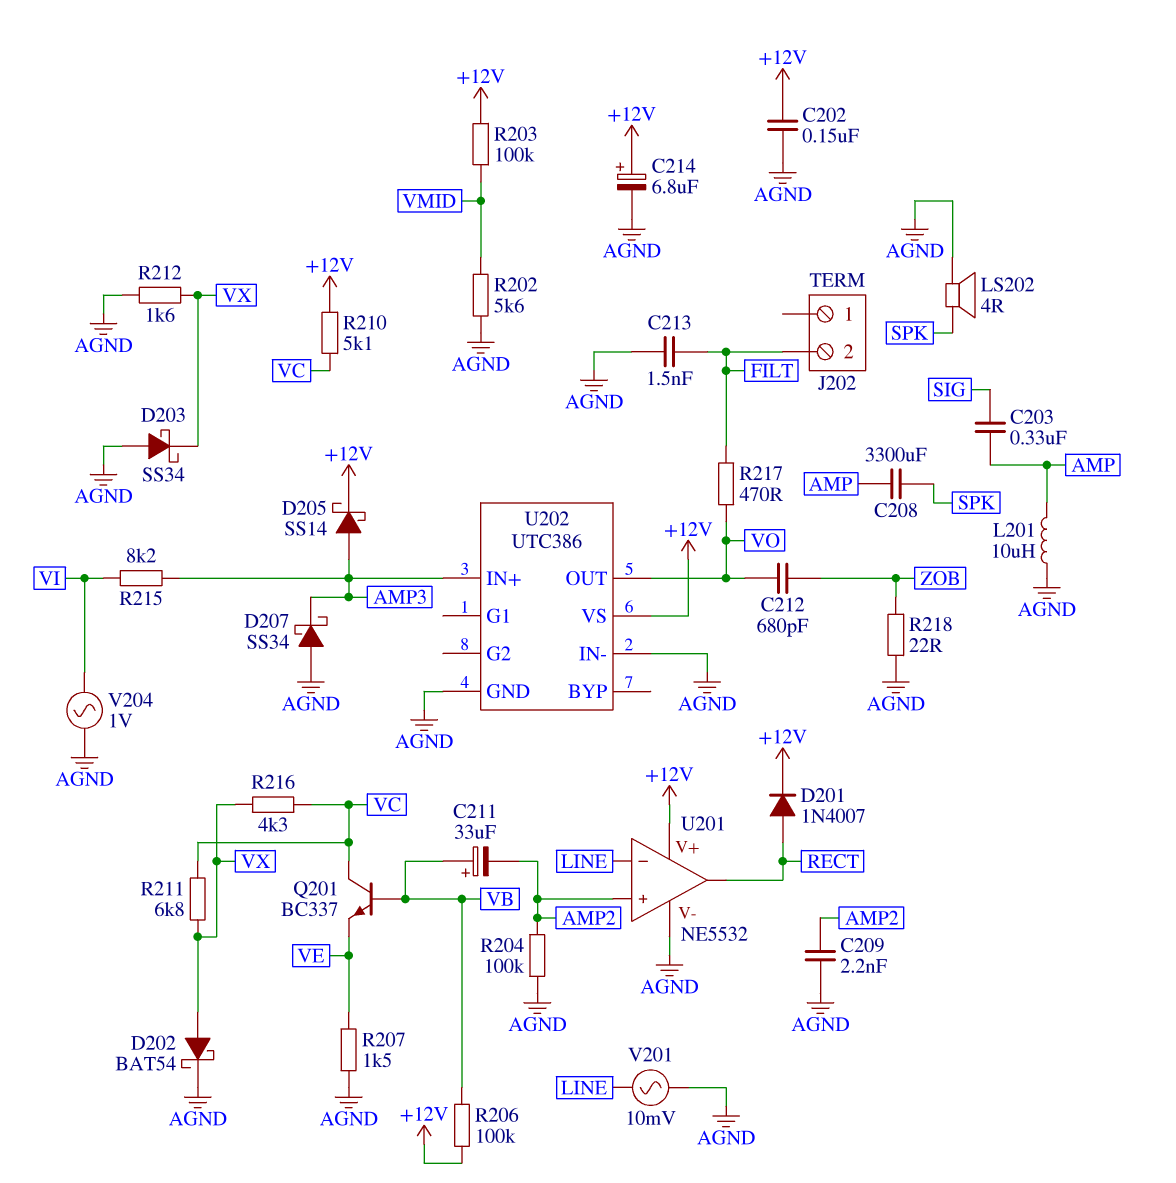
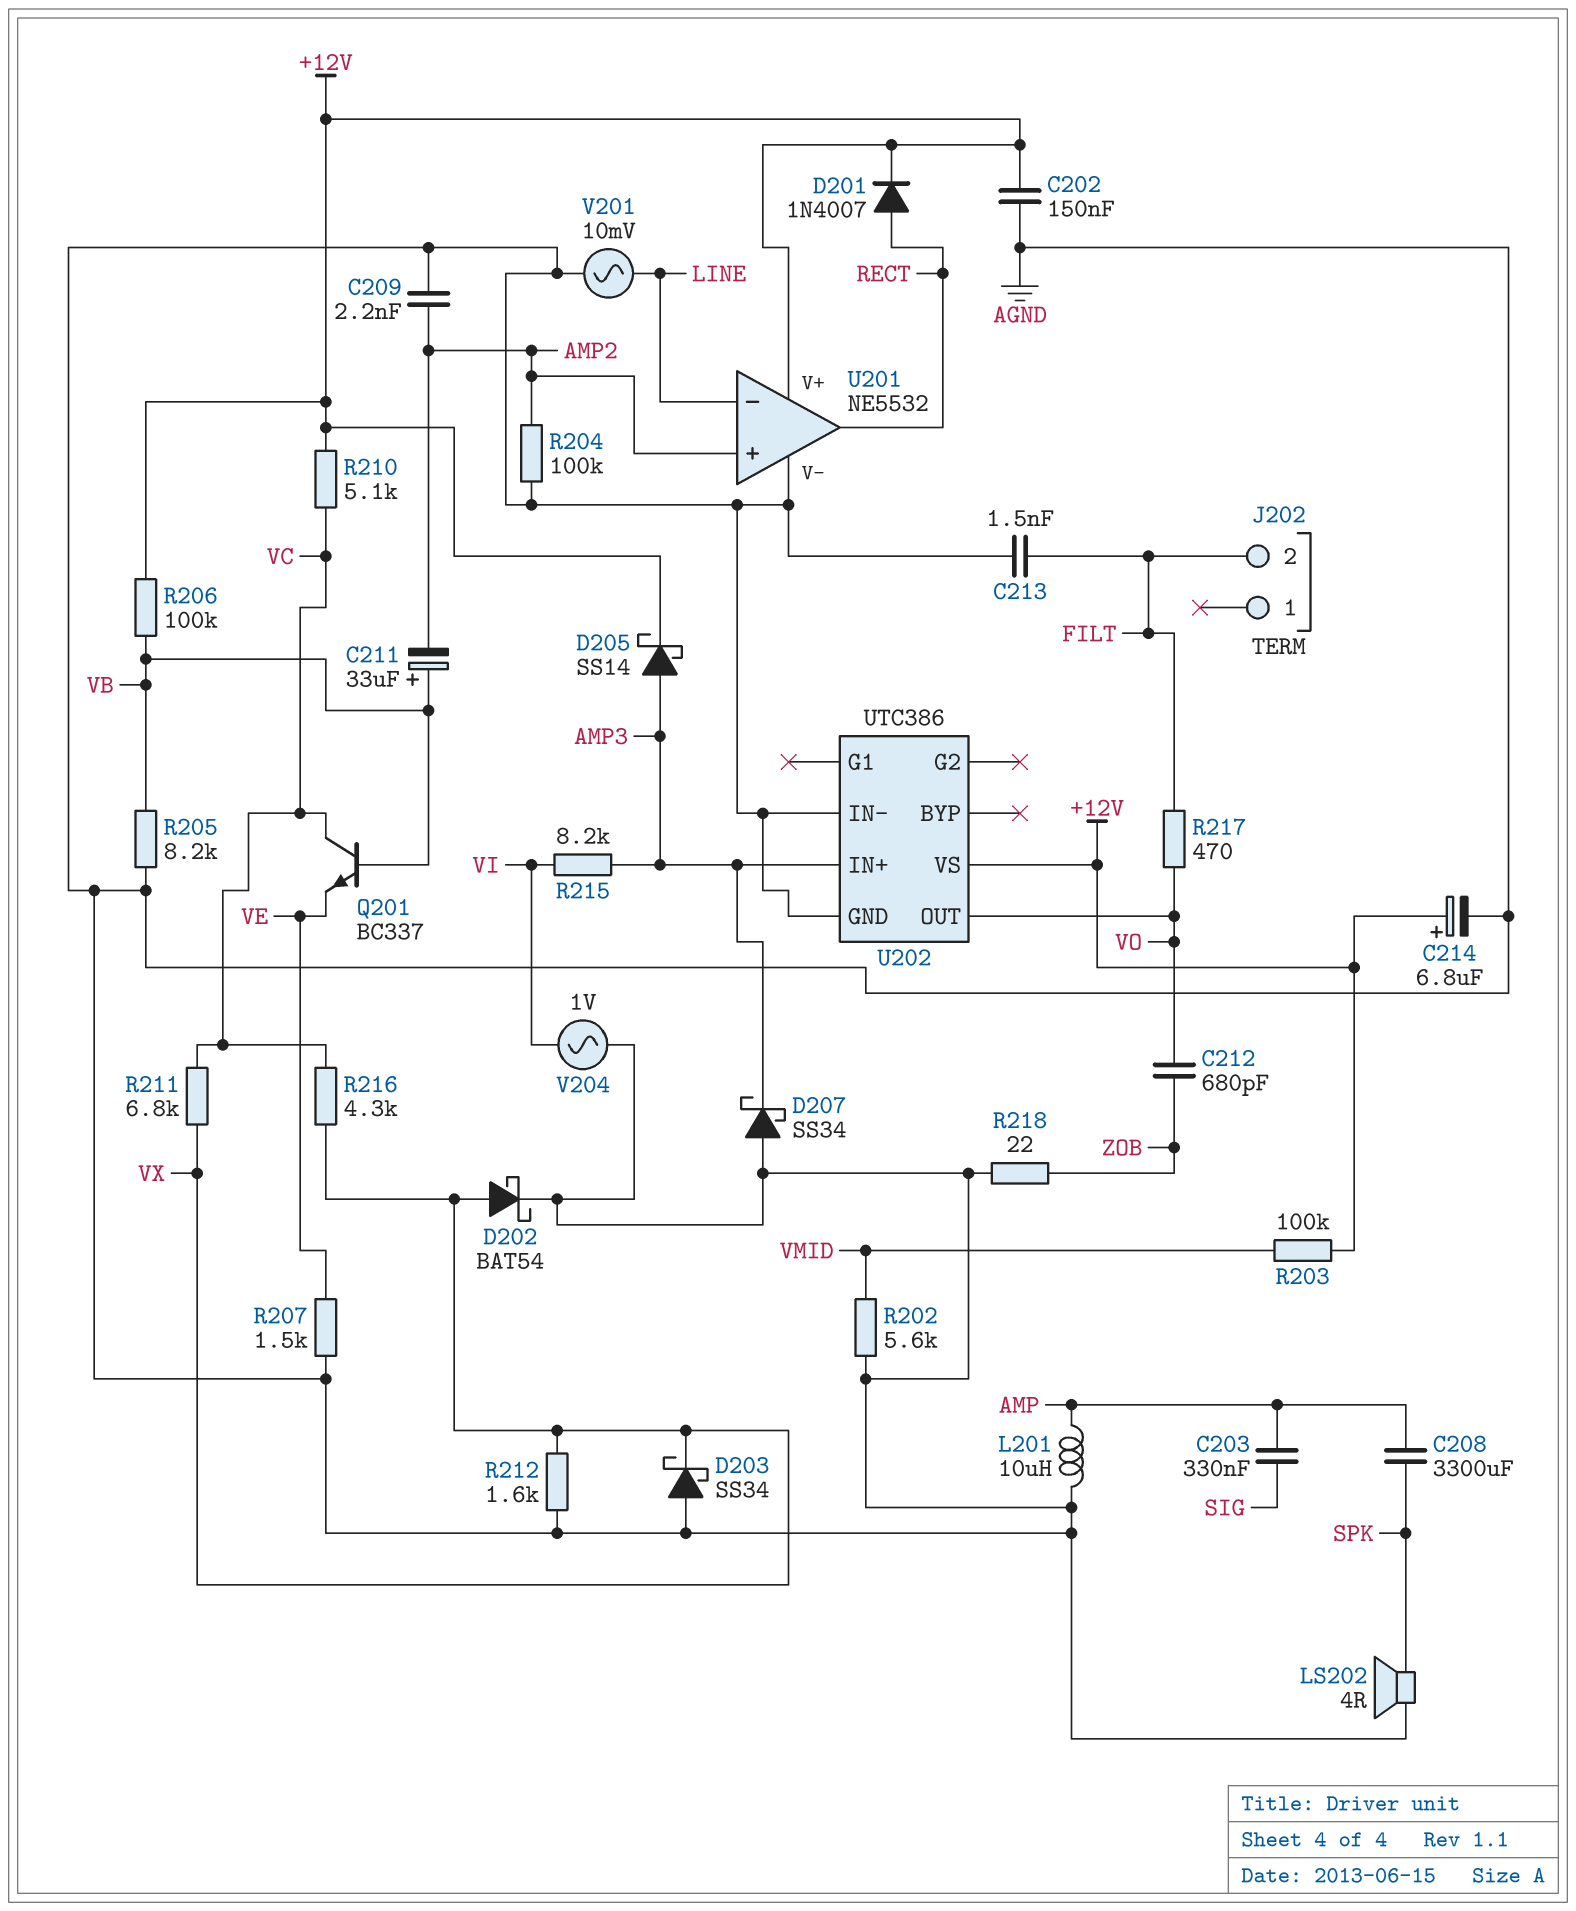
R205: none -> 8.2k (AGND, VB)

